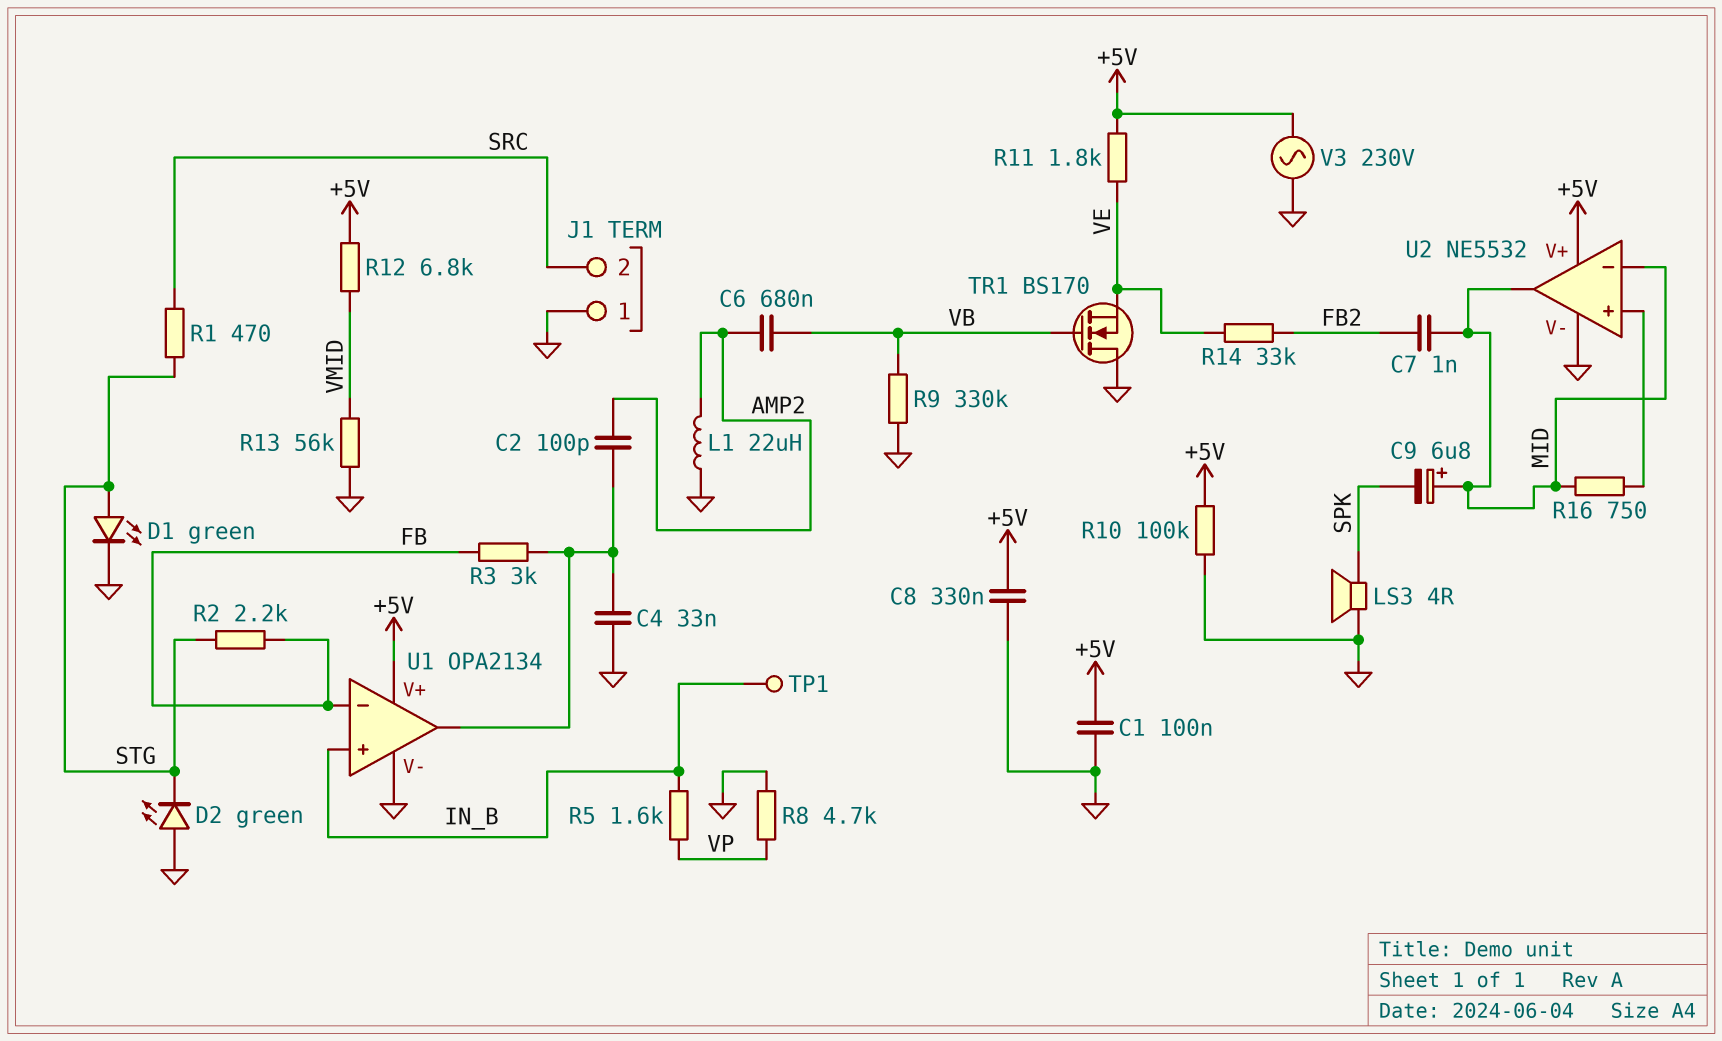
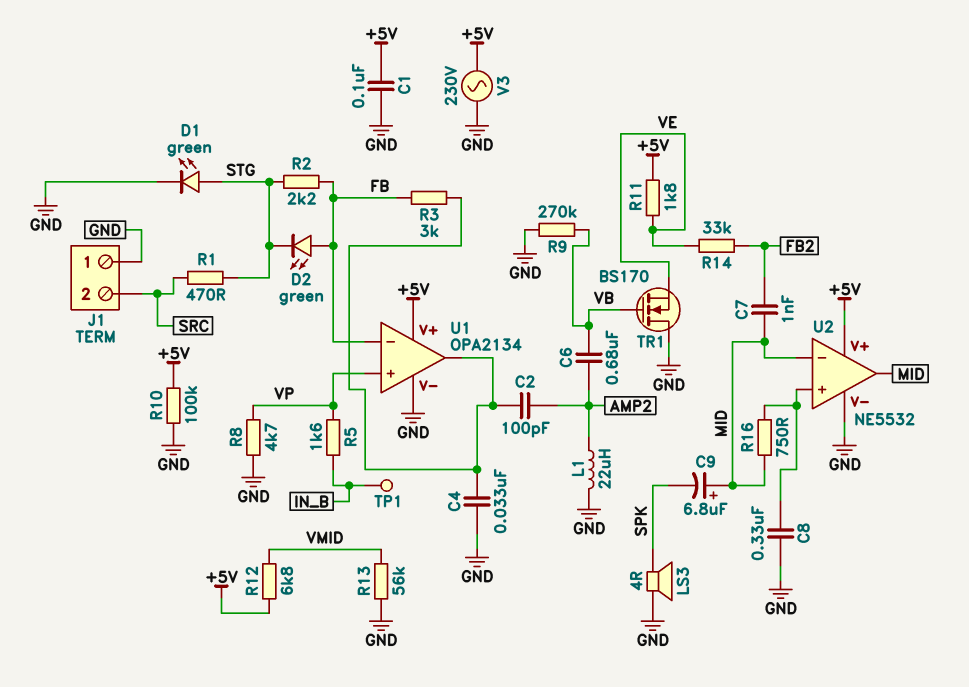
C8: 330nF (+5V, GND) -> 330nF (GND, U2/in+)
D2: LED green (A GND, K STG) -> LED green (A FB, K STG)
R9: 330k (GND, VB) -> 270k (GND, VB)
U1 pin in+: IN_B -> VP

